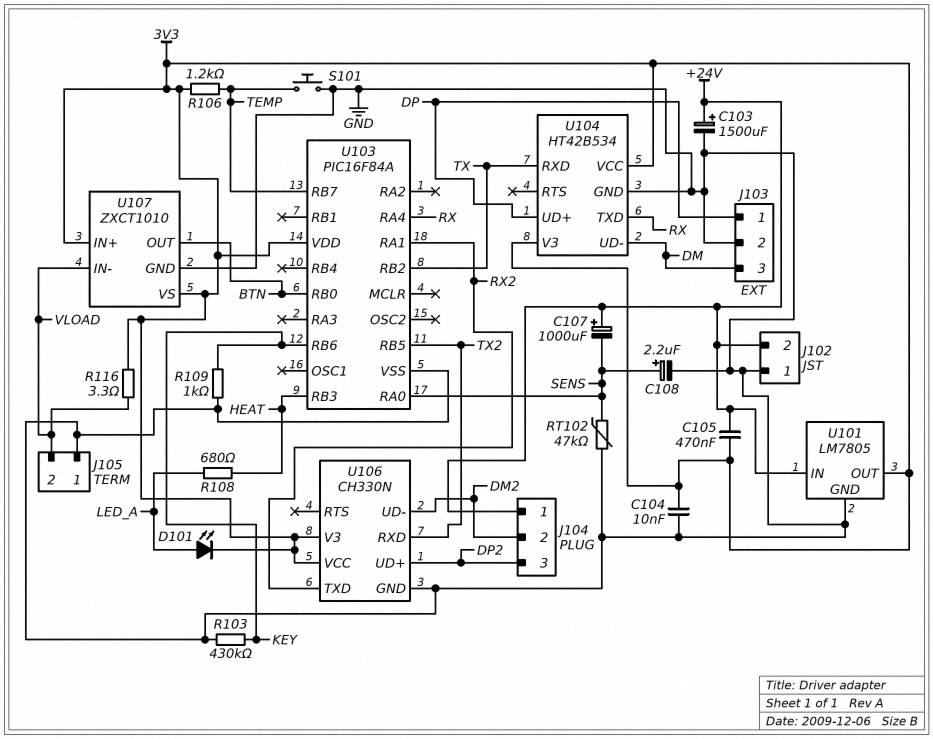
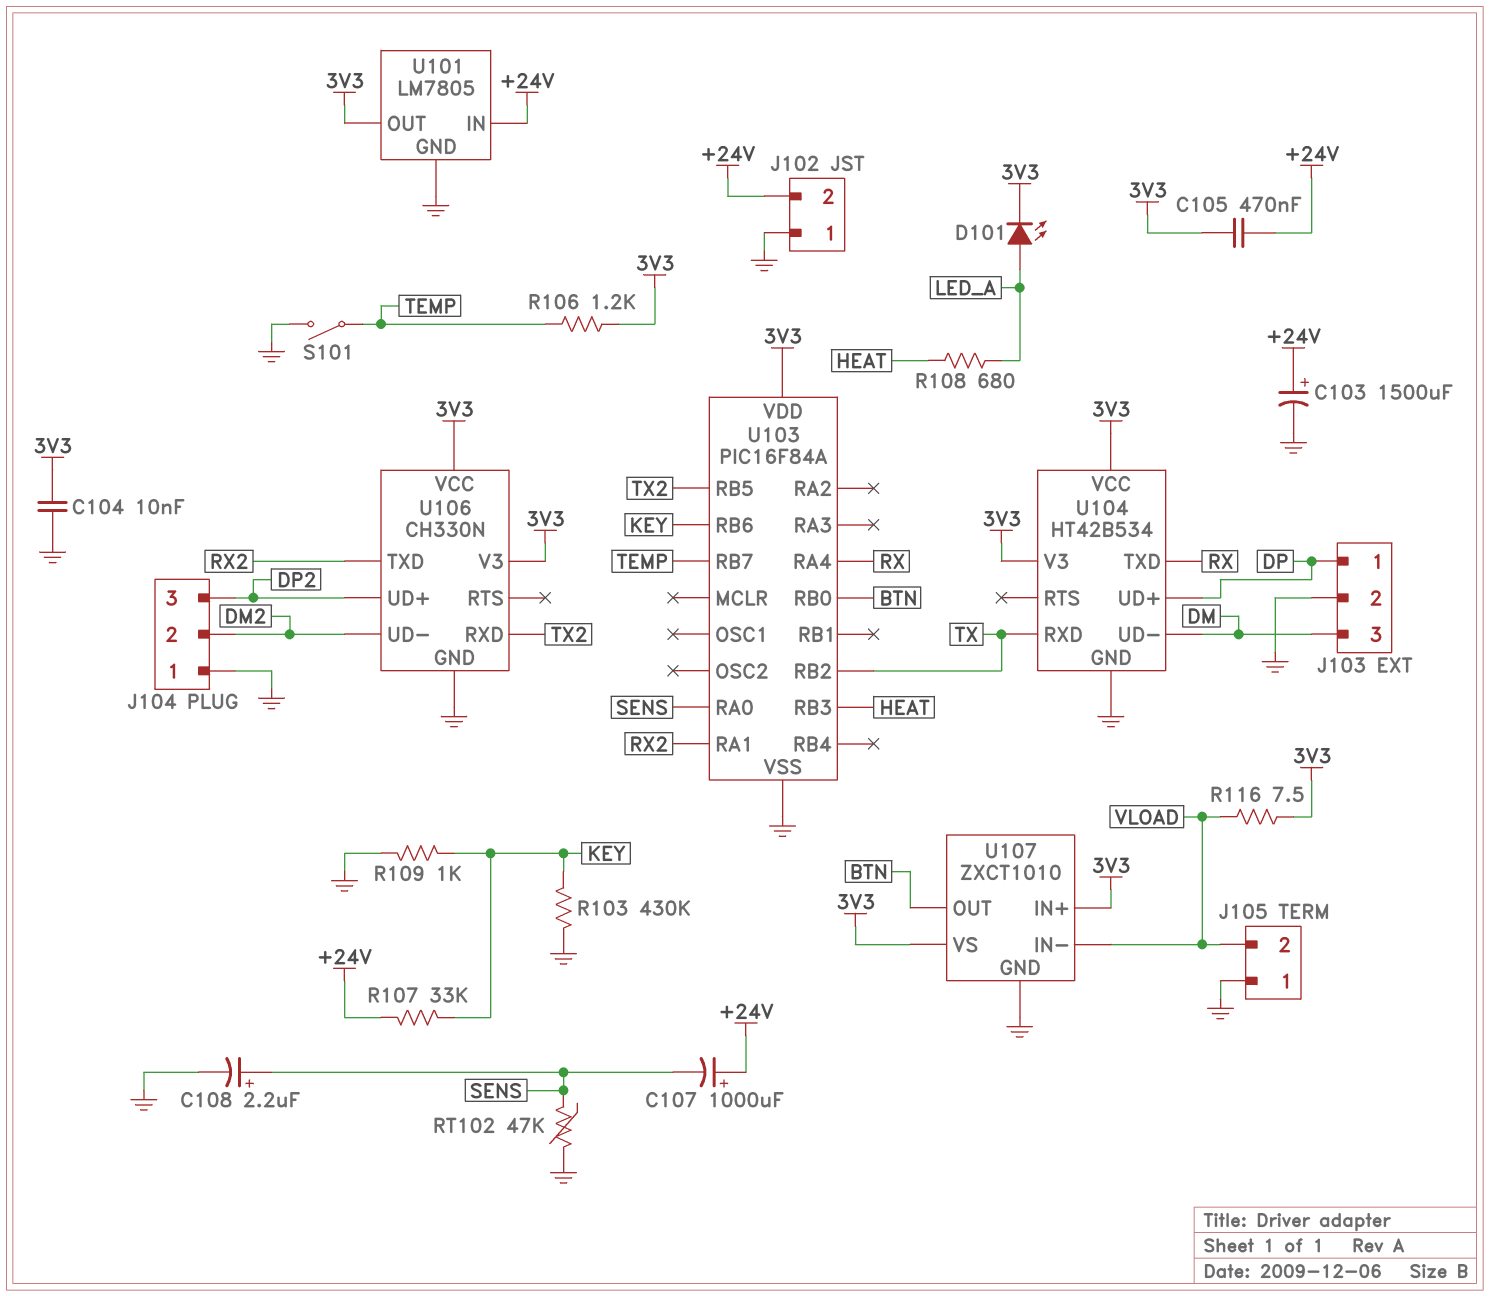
J104 pin 1: +24V -> GND
R107: none -> 33k (+24V, KEY)
R116: 3.3 (3V3, VLOAD) -> 7.5 (3V3, VLOAD)
S101: button (GND, TEMP) -> switch (GND, TEMP)

